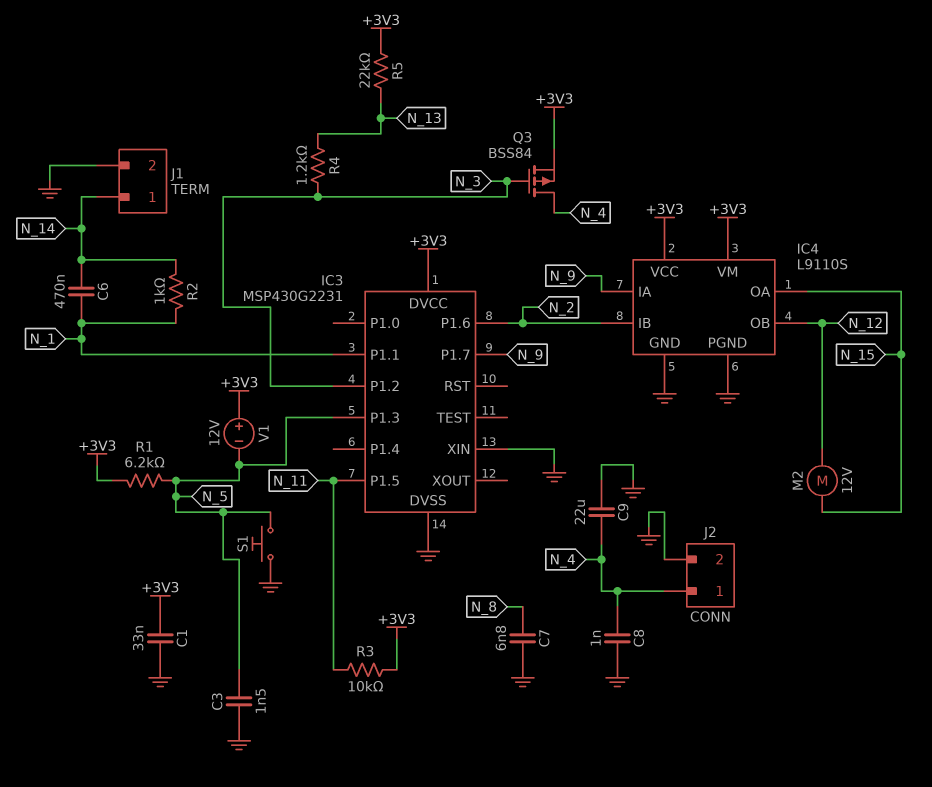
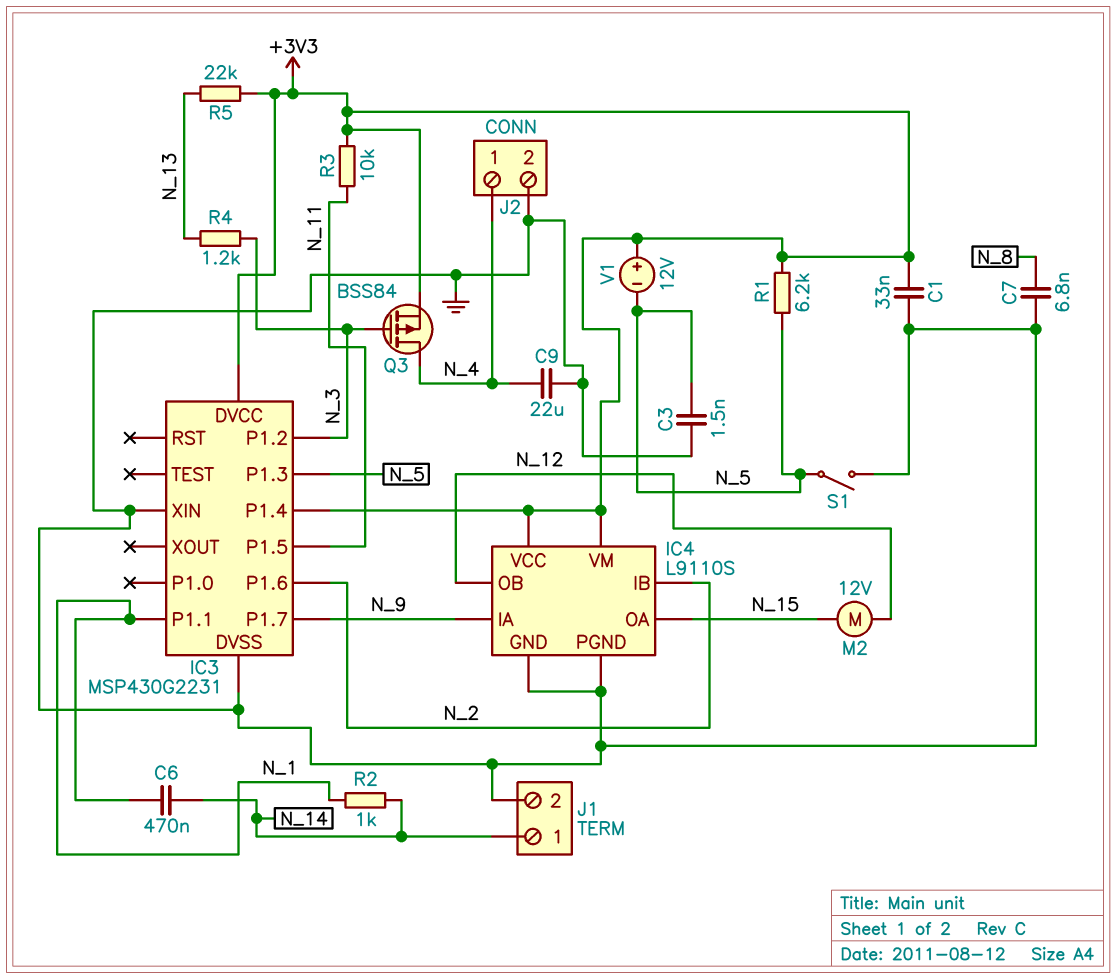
C8: 1nF (GND, N_4) -> none
IC3 pin P1.4: none -> +3V3
S1: button (GND, N_5) -> switch (GND, N_5)

